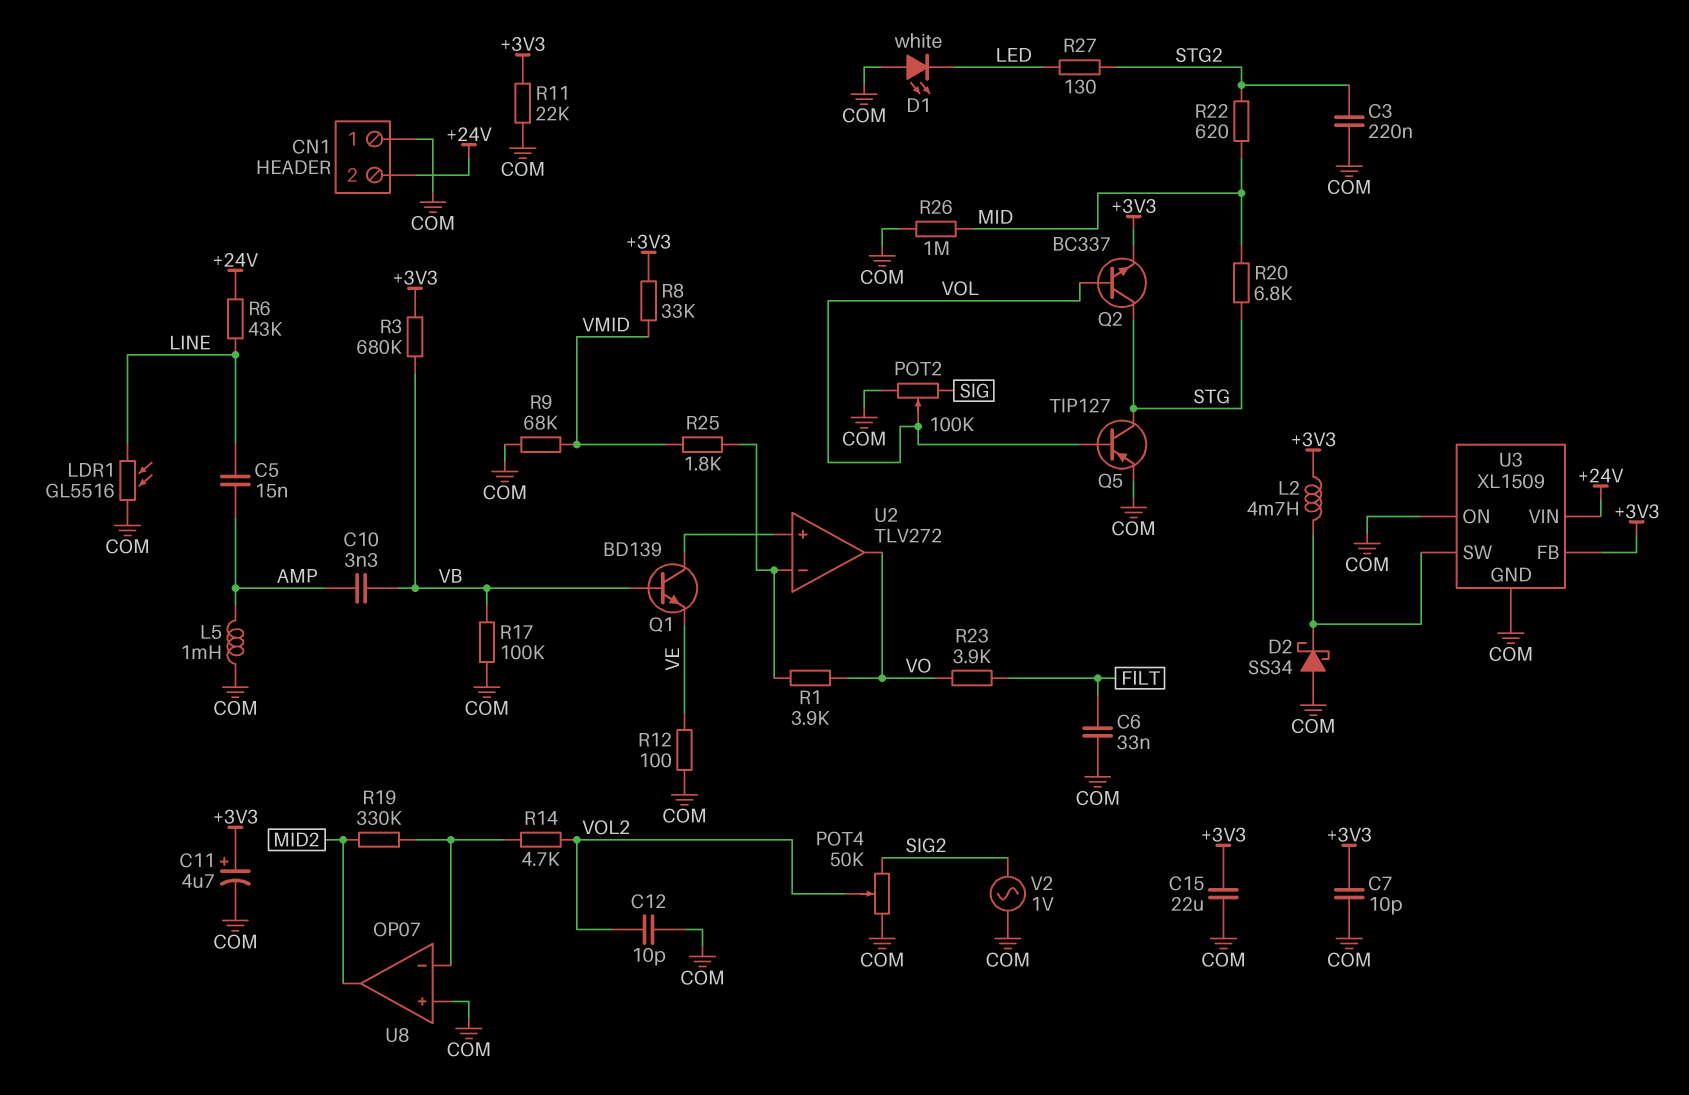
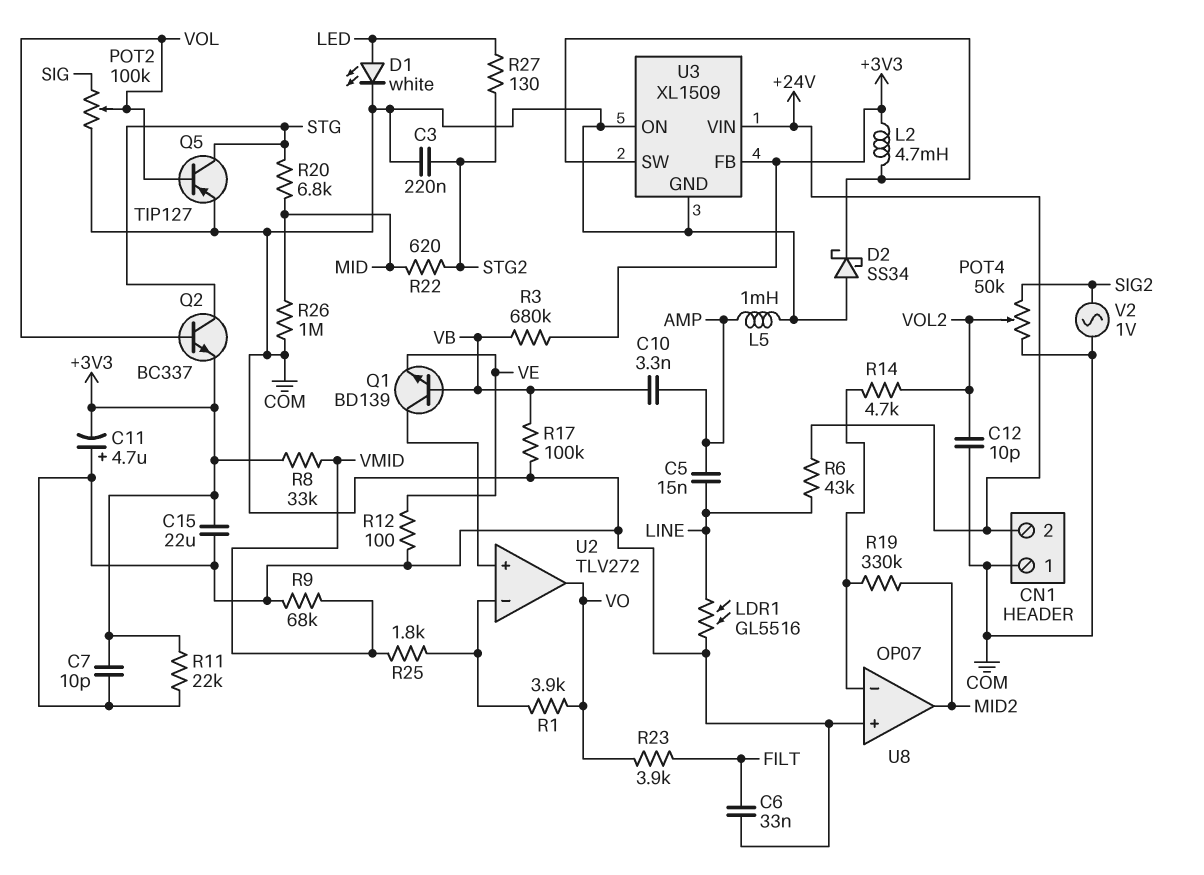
C11: 4.7uF (plus +3V3, minus COM) -> 4.7uF (plus COM, minus +3V3)
D1: LED white (A COM, K LED) -> LED white (A LED, K COM)

